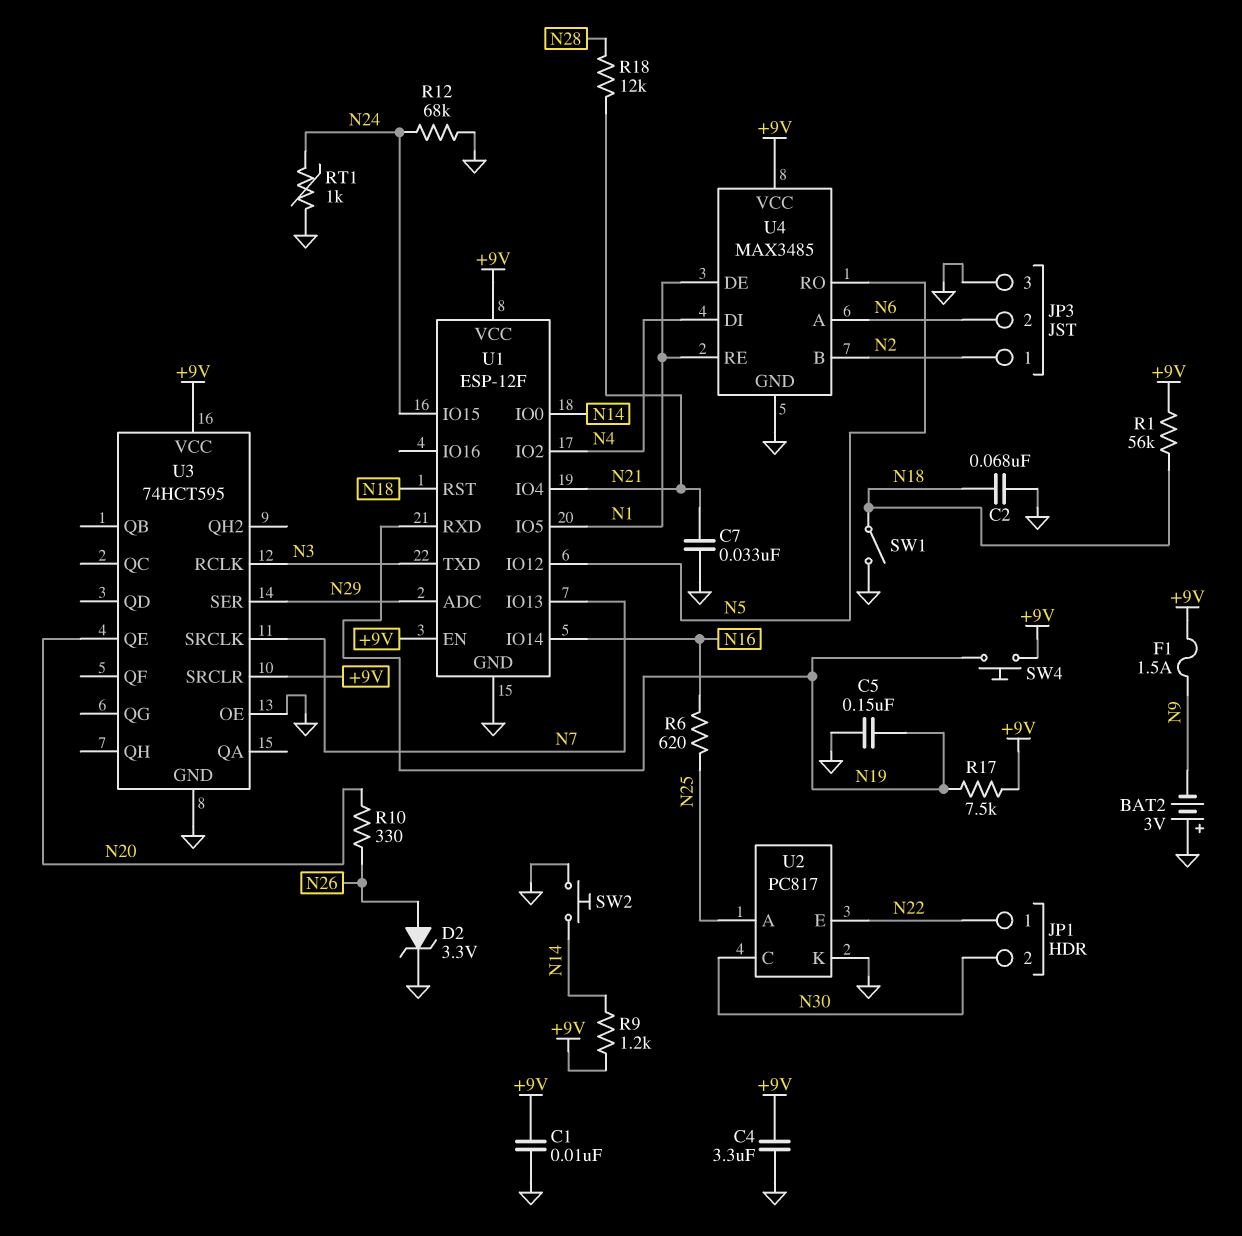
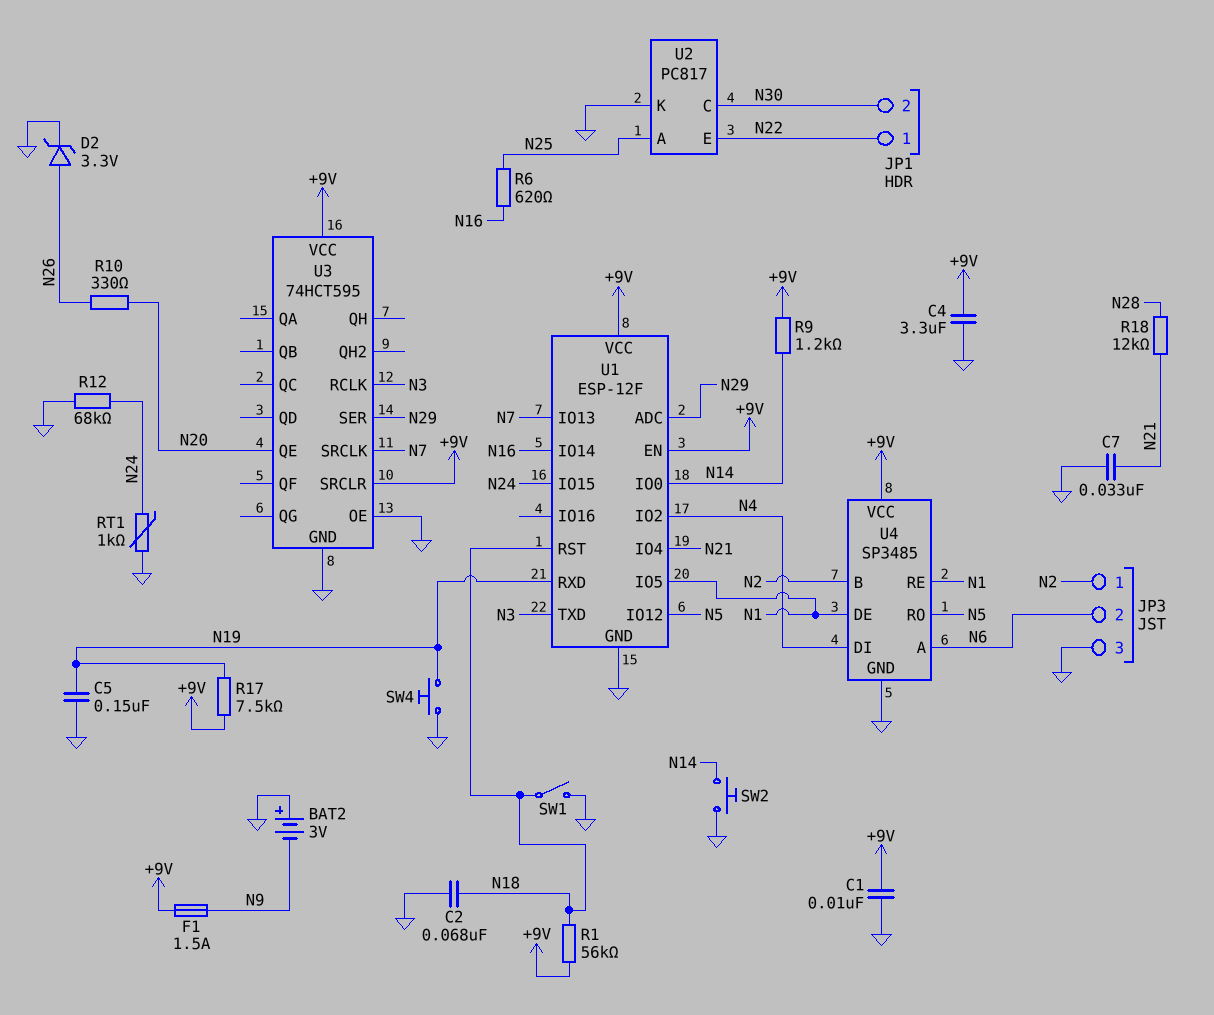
SW4: button (+9V, N19) -> button (GND, N19)
U4: MAX3485 -> SP3485

